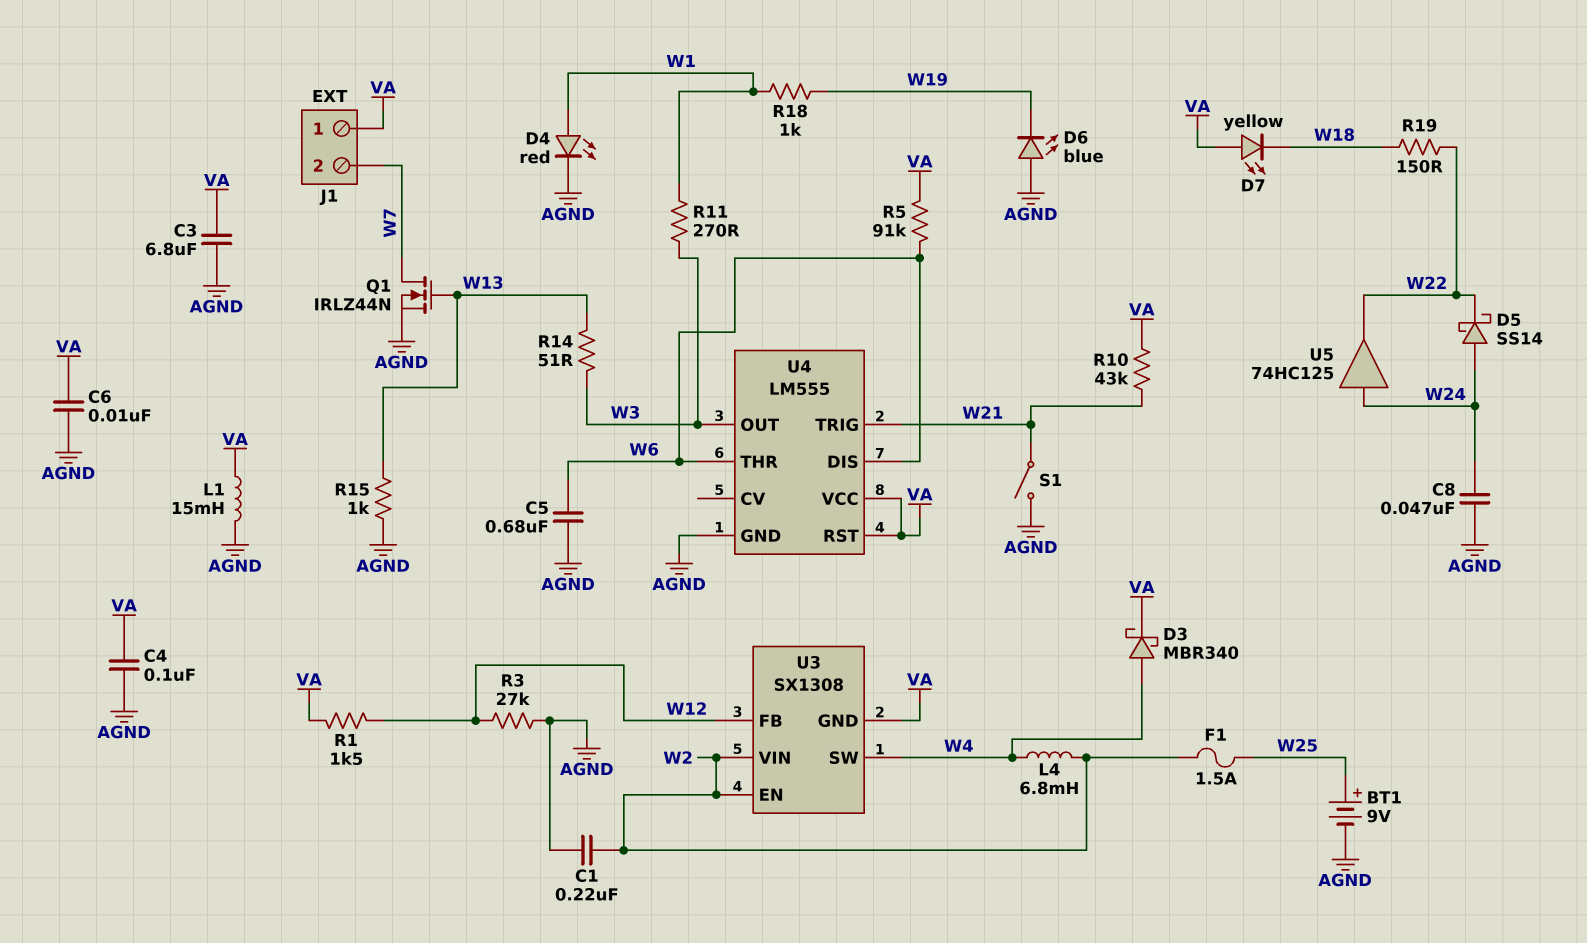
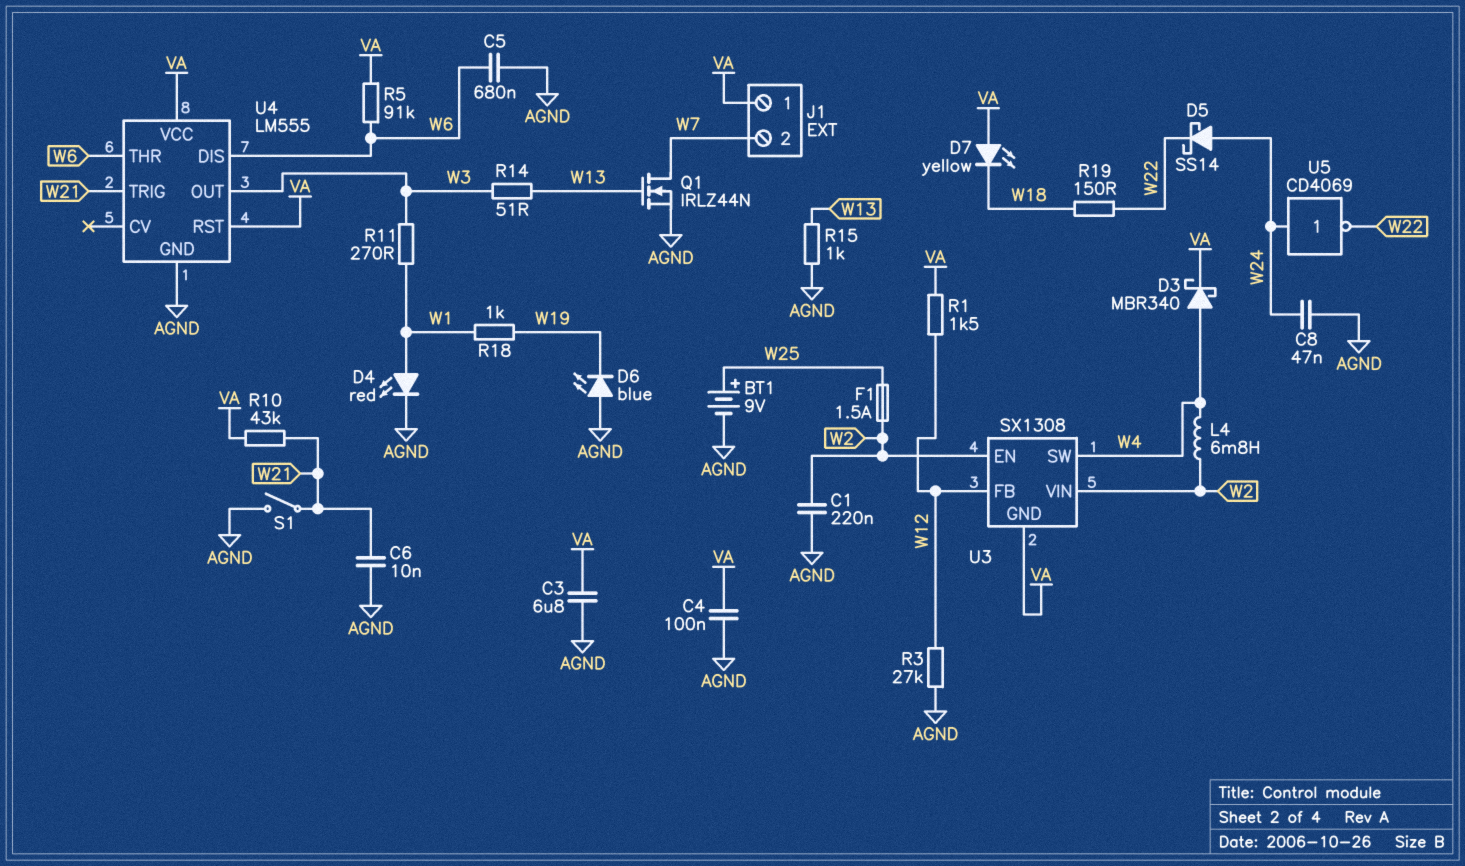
C6: 10nF (AGND, VA) -> 10nF (AGND, W21)
L1: 15mH (AGND, VA) -> none
U5: buffer 74HC125 (in W24, out W22) -> NOT CD4069 (in W24, out W22)

